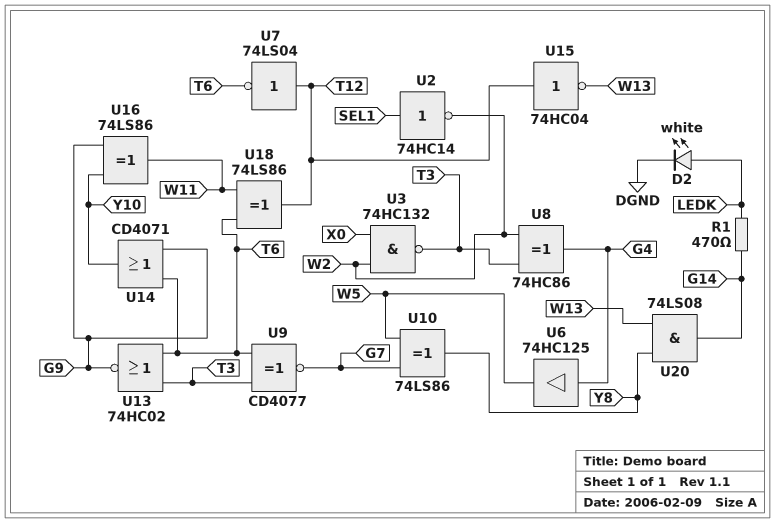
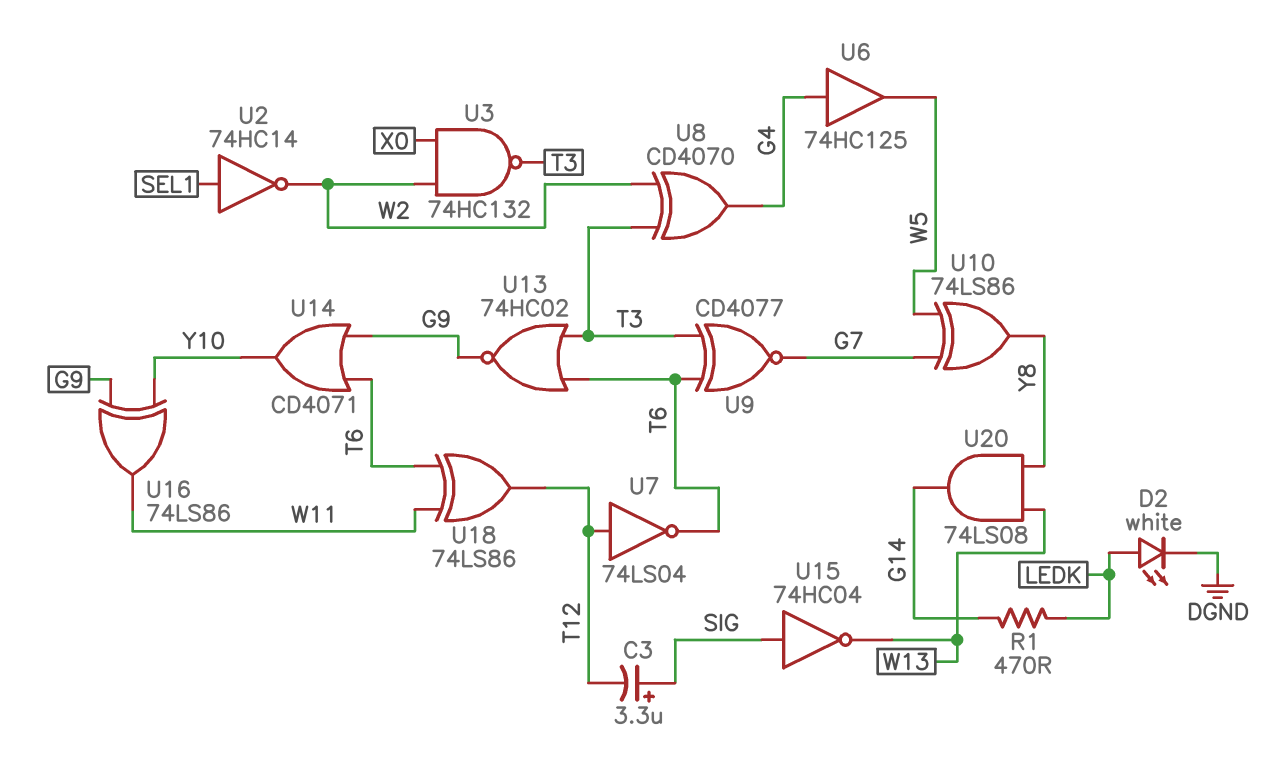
C3: none -> 3.3uF (plus SIG, minus T12)
U8: XOR 74HC86 (in T3, in W2, out G4) -> XOR CD4070 (in T3, in W2, out G4)
U15: NOT 74HC04 (in T12, out W13) -> NOT 74HC04 (in SIG, out W13)

